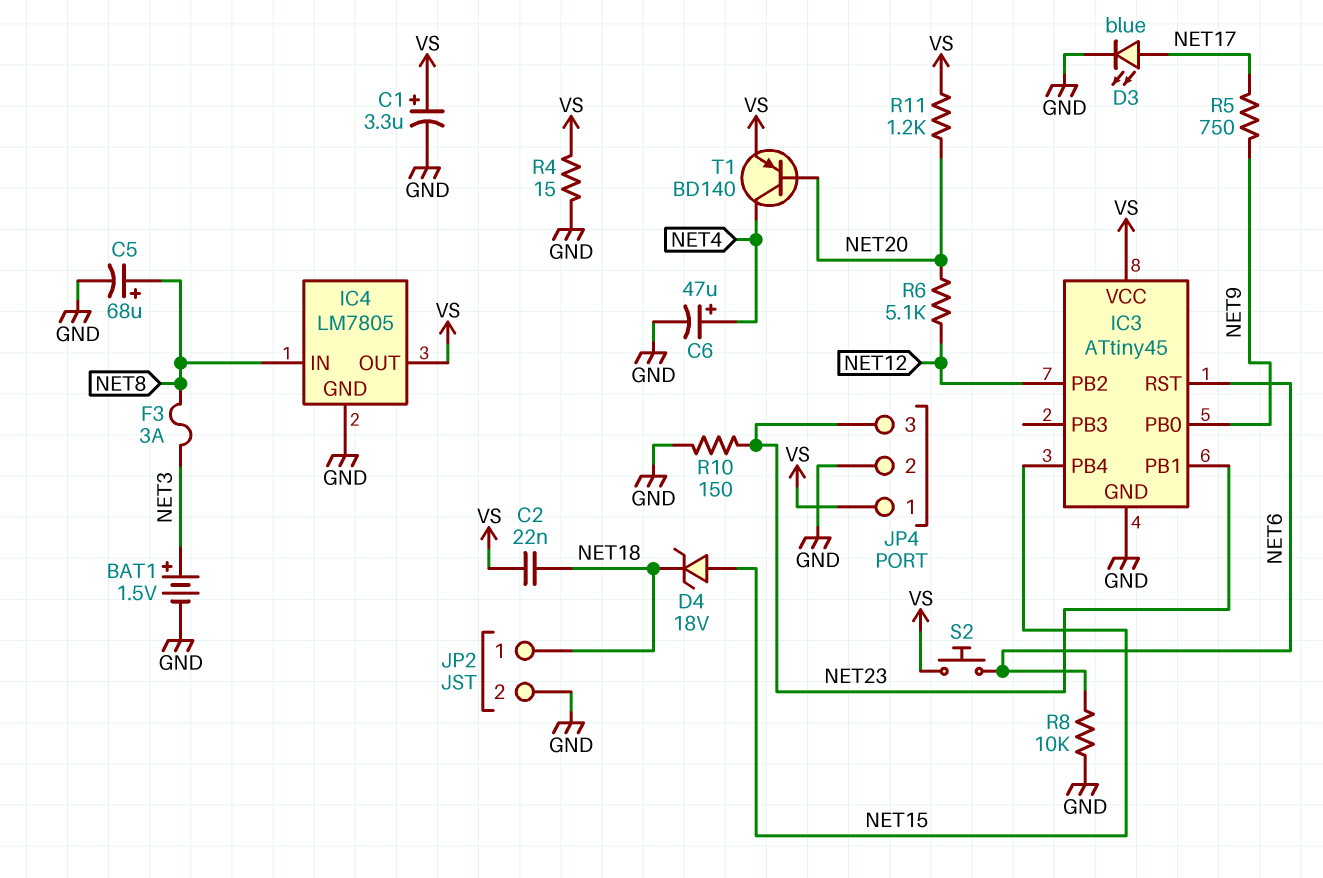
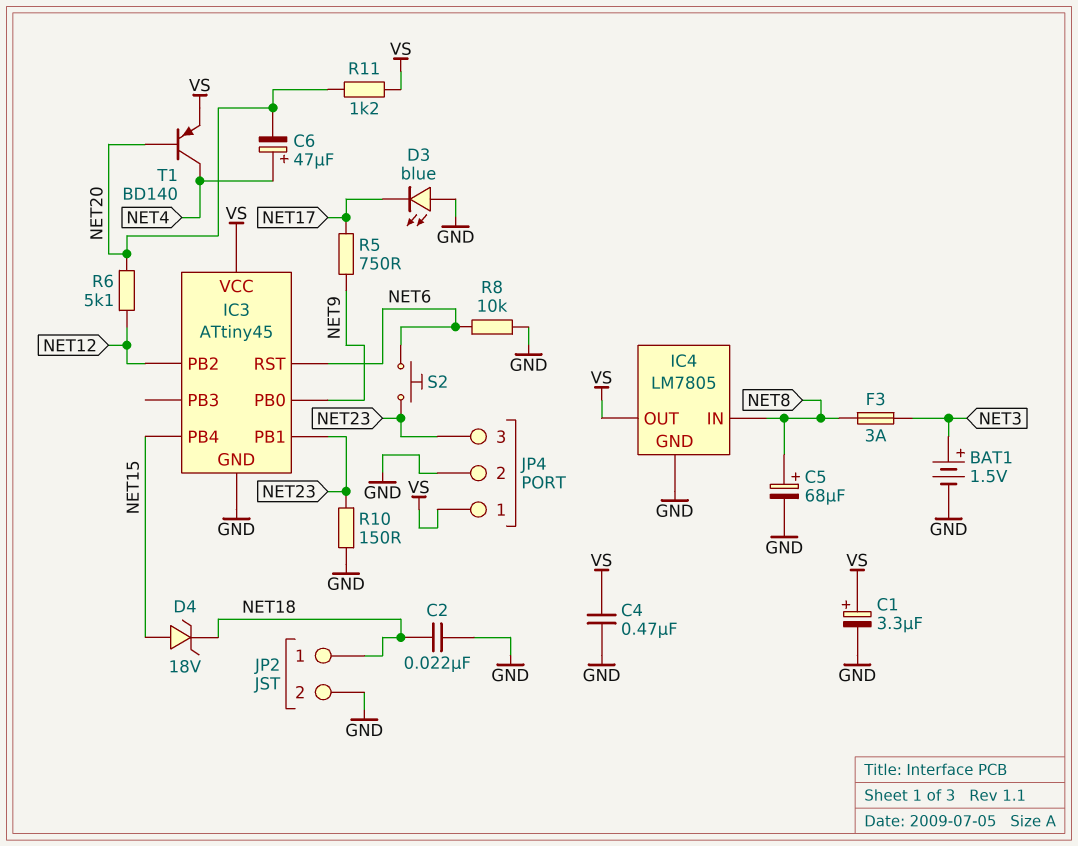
C2: 22nF (NET18, VS) -> 22nF (GND, NET18)
C4: none -> 470nF (GND, VS)
C6: 47uF (plus NET4, minus GND) -> 47uF (plus NET4, minus NET20)
D3: LED blue (A NET17, K GND) -> LED blue (A GND, K NET17)
R4: 15 (GND, VS) -> none
S2: button (NET6, VS) -> button (NET6, NET23)

